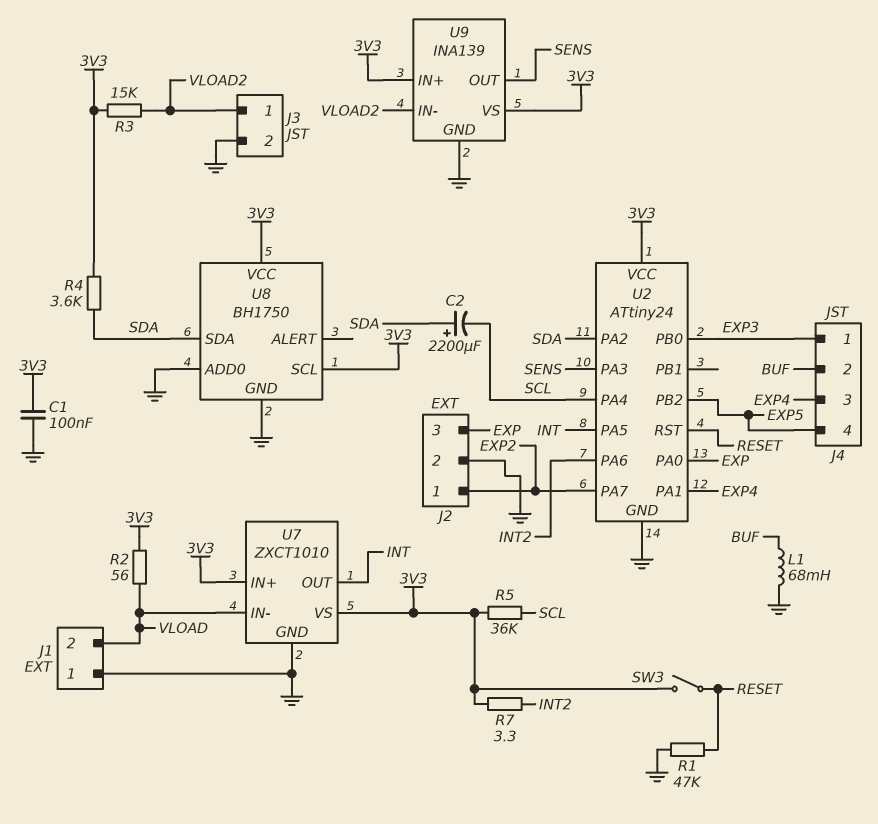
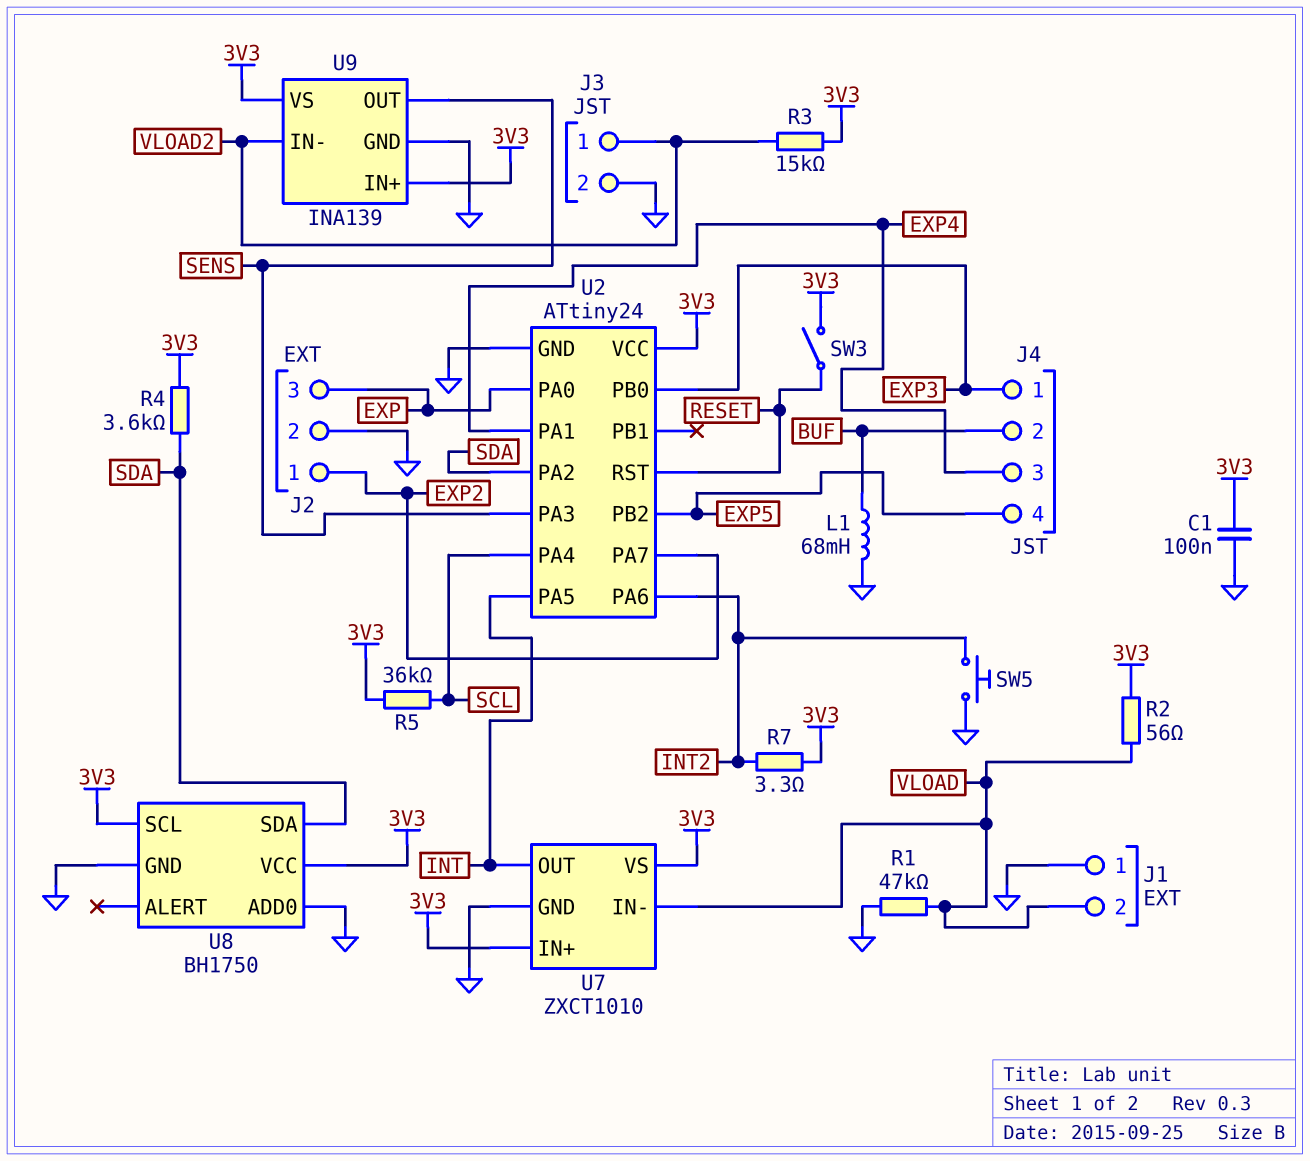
C2: 2200uF (plus SDA, minus SCL) -> none
R1: 47k (GND, RESET) -> 47k (GND, VLOAD)
SW5: none -> button (GND, INT2)

